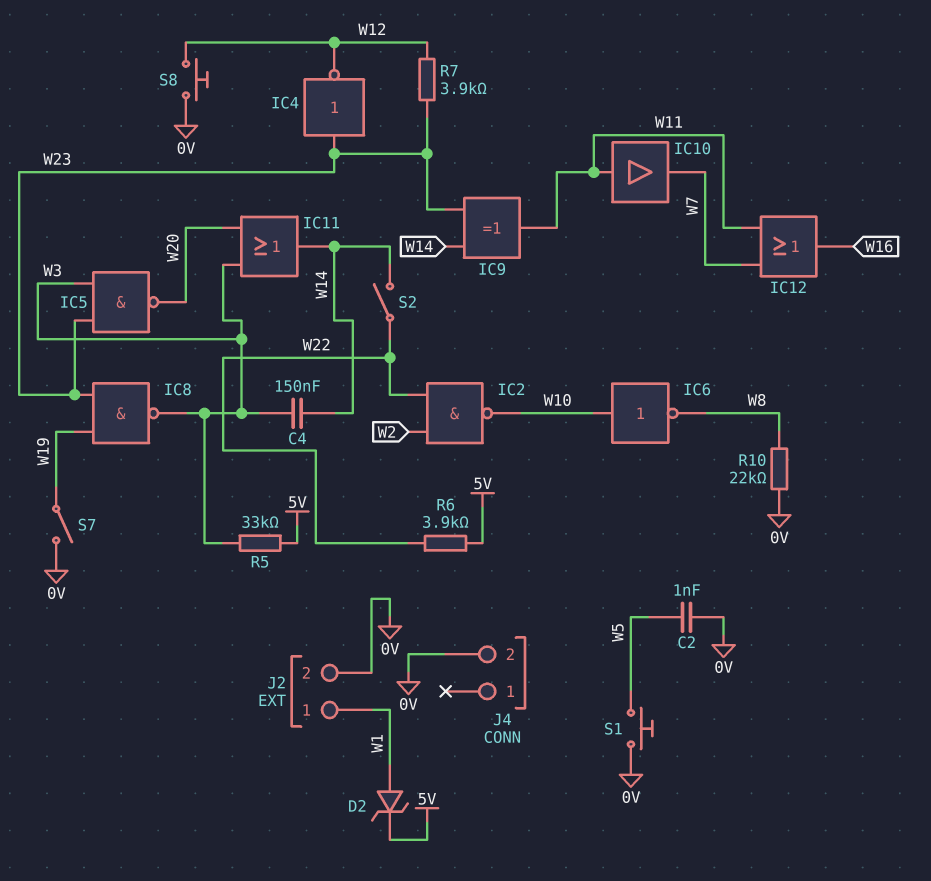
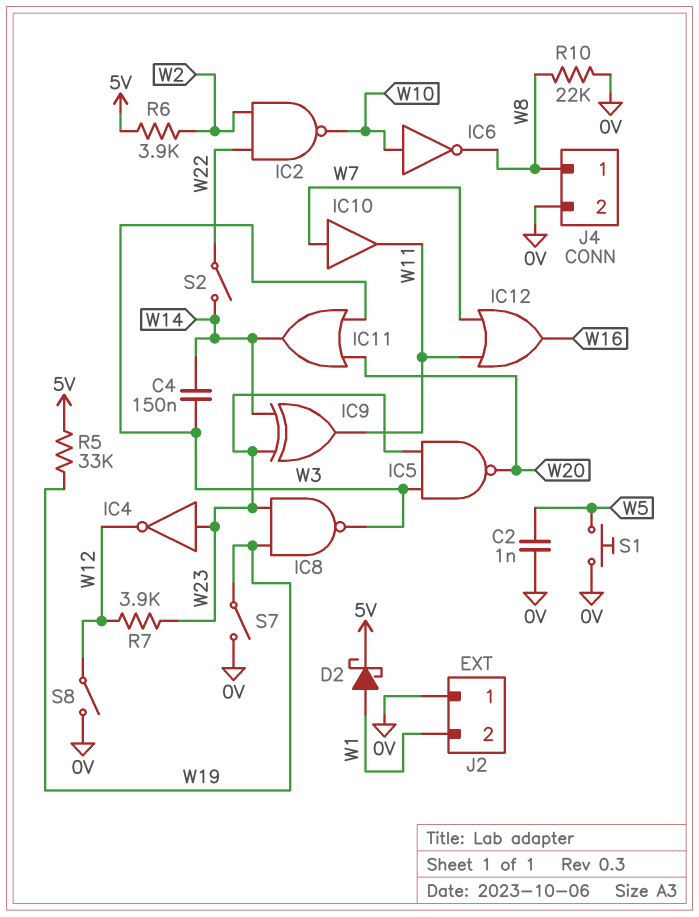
D2: zener (A W1, K 5V) -> schottky (A W1, K 5V)
IC10: buffer (in W11, out W7) -> buffer (in W7, out W11)
J2 pin 1: W1 -> 0V
J2 pin 2: 0V -> W1
J4 pin 1: none -> W8
R5: 33k (5V, W3) -> 33k (5V, W19)
R6: 3.9k (5V, W22) -> 3.9k (5V, W2)
S8: button (0V, W12) -> switch (0V, W12)

